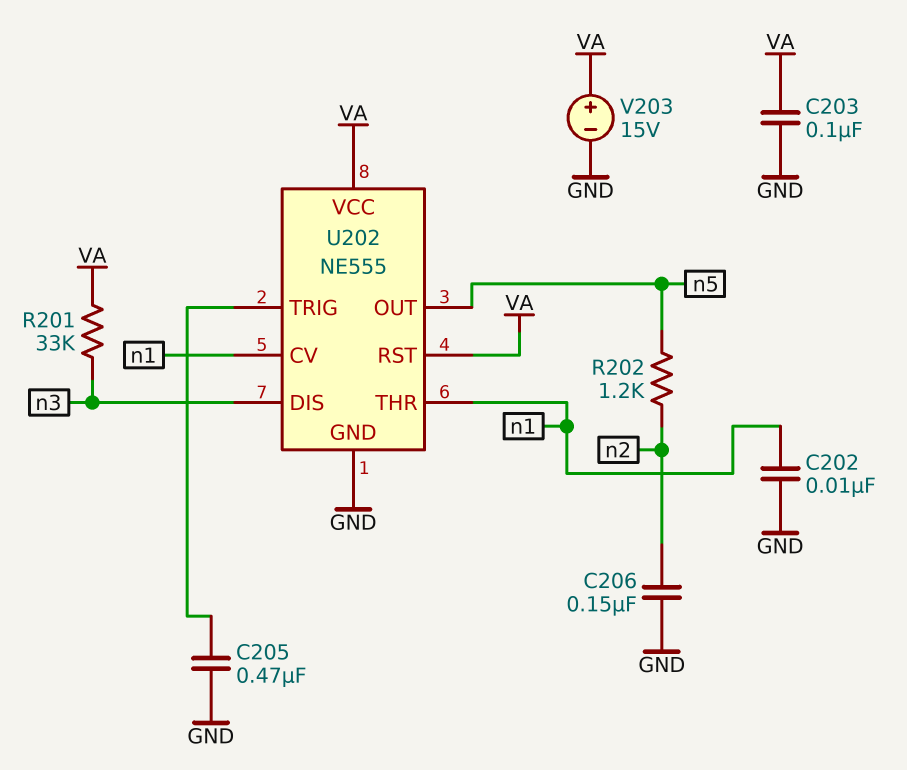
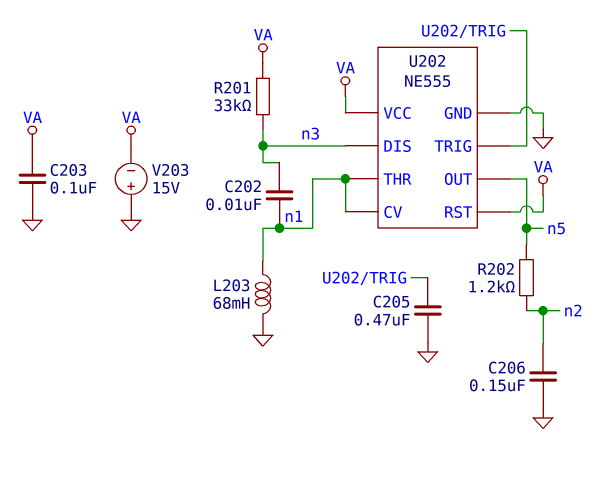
C202: 10nF (GND, n1) -> 10nF (n1, n3)
L203: none -> 68mH (GND, n1)
V203: 15V (plus VA, minus GND) -> 15V (plus GND, minus VA)

